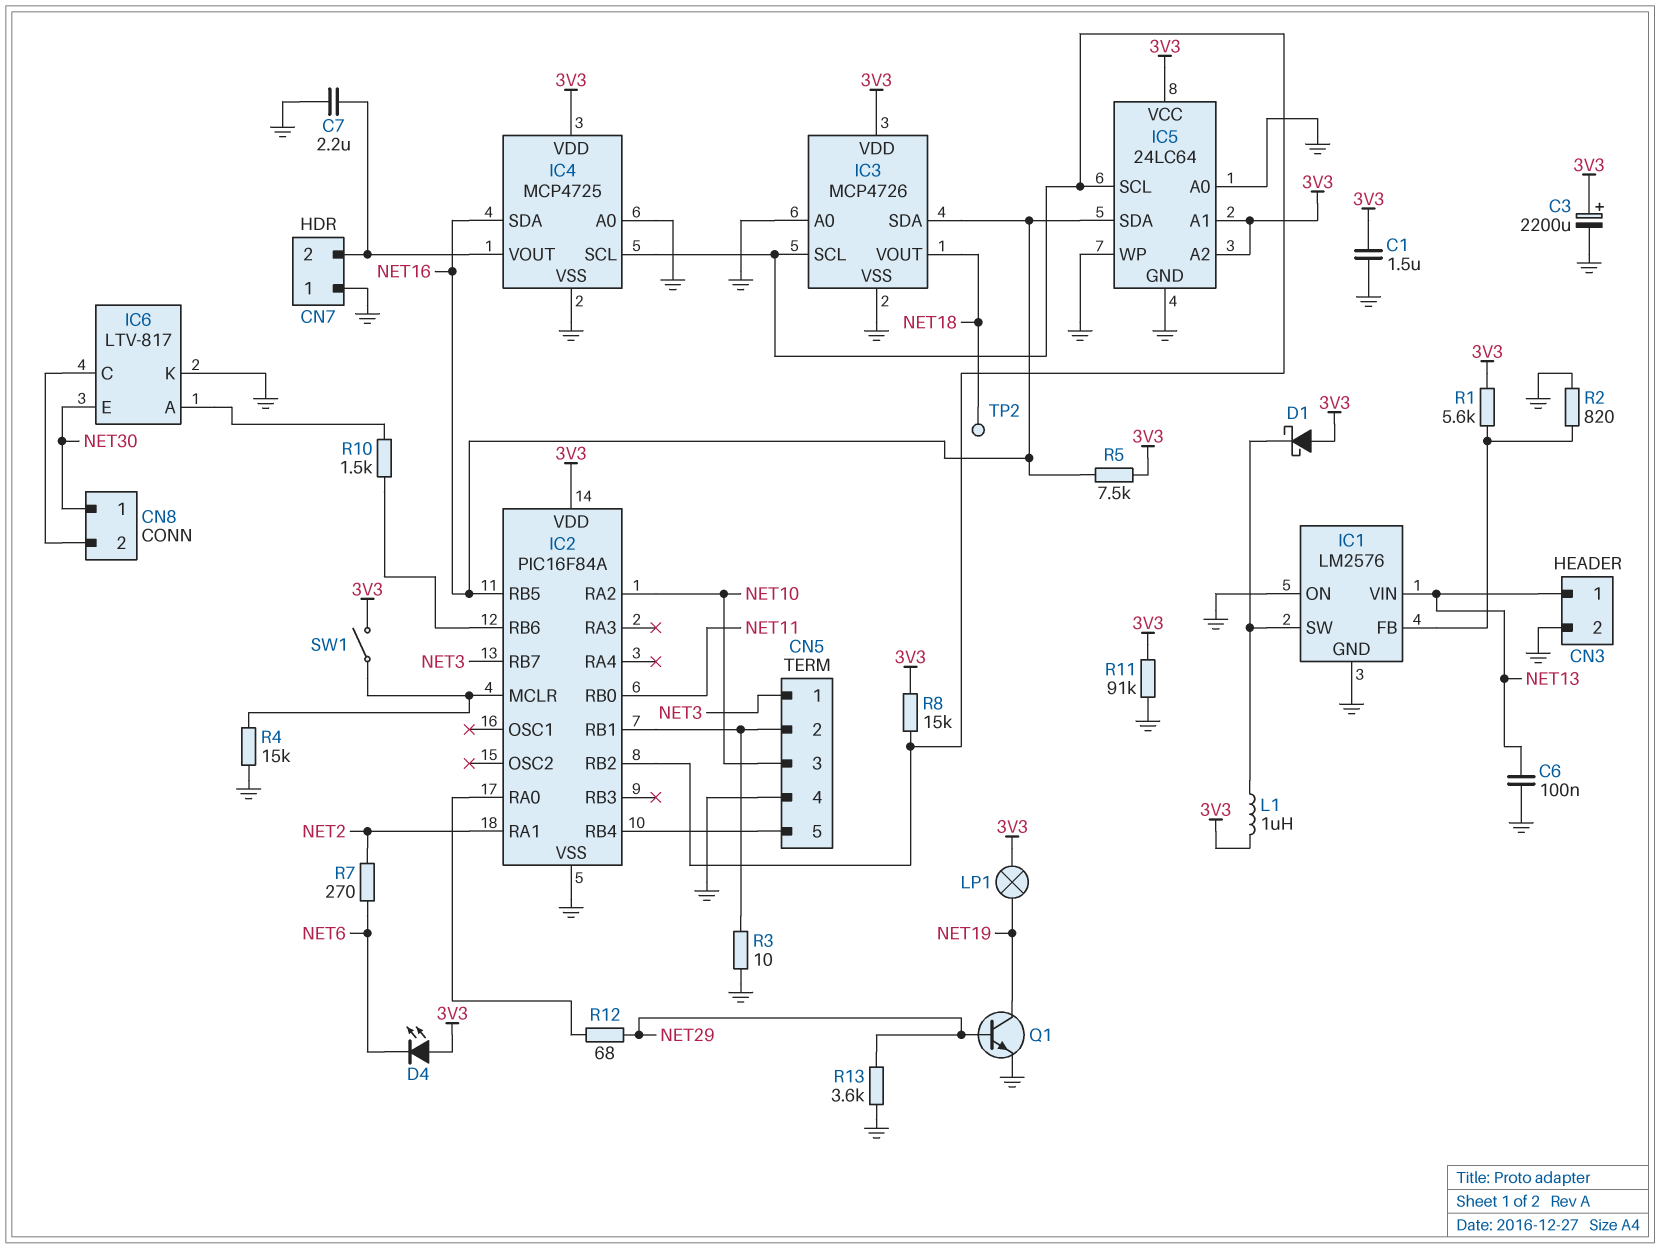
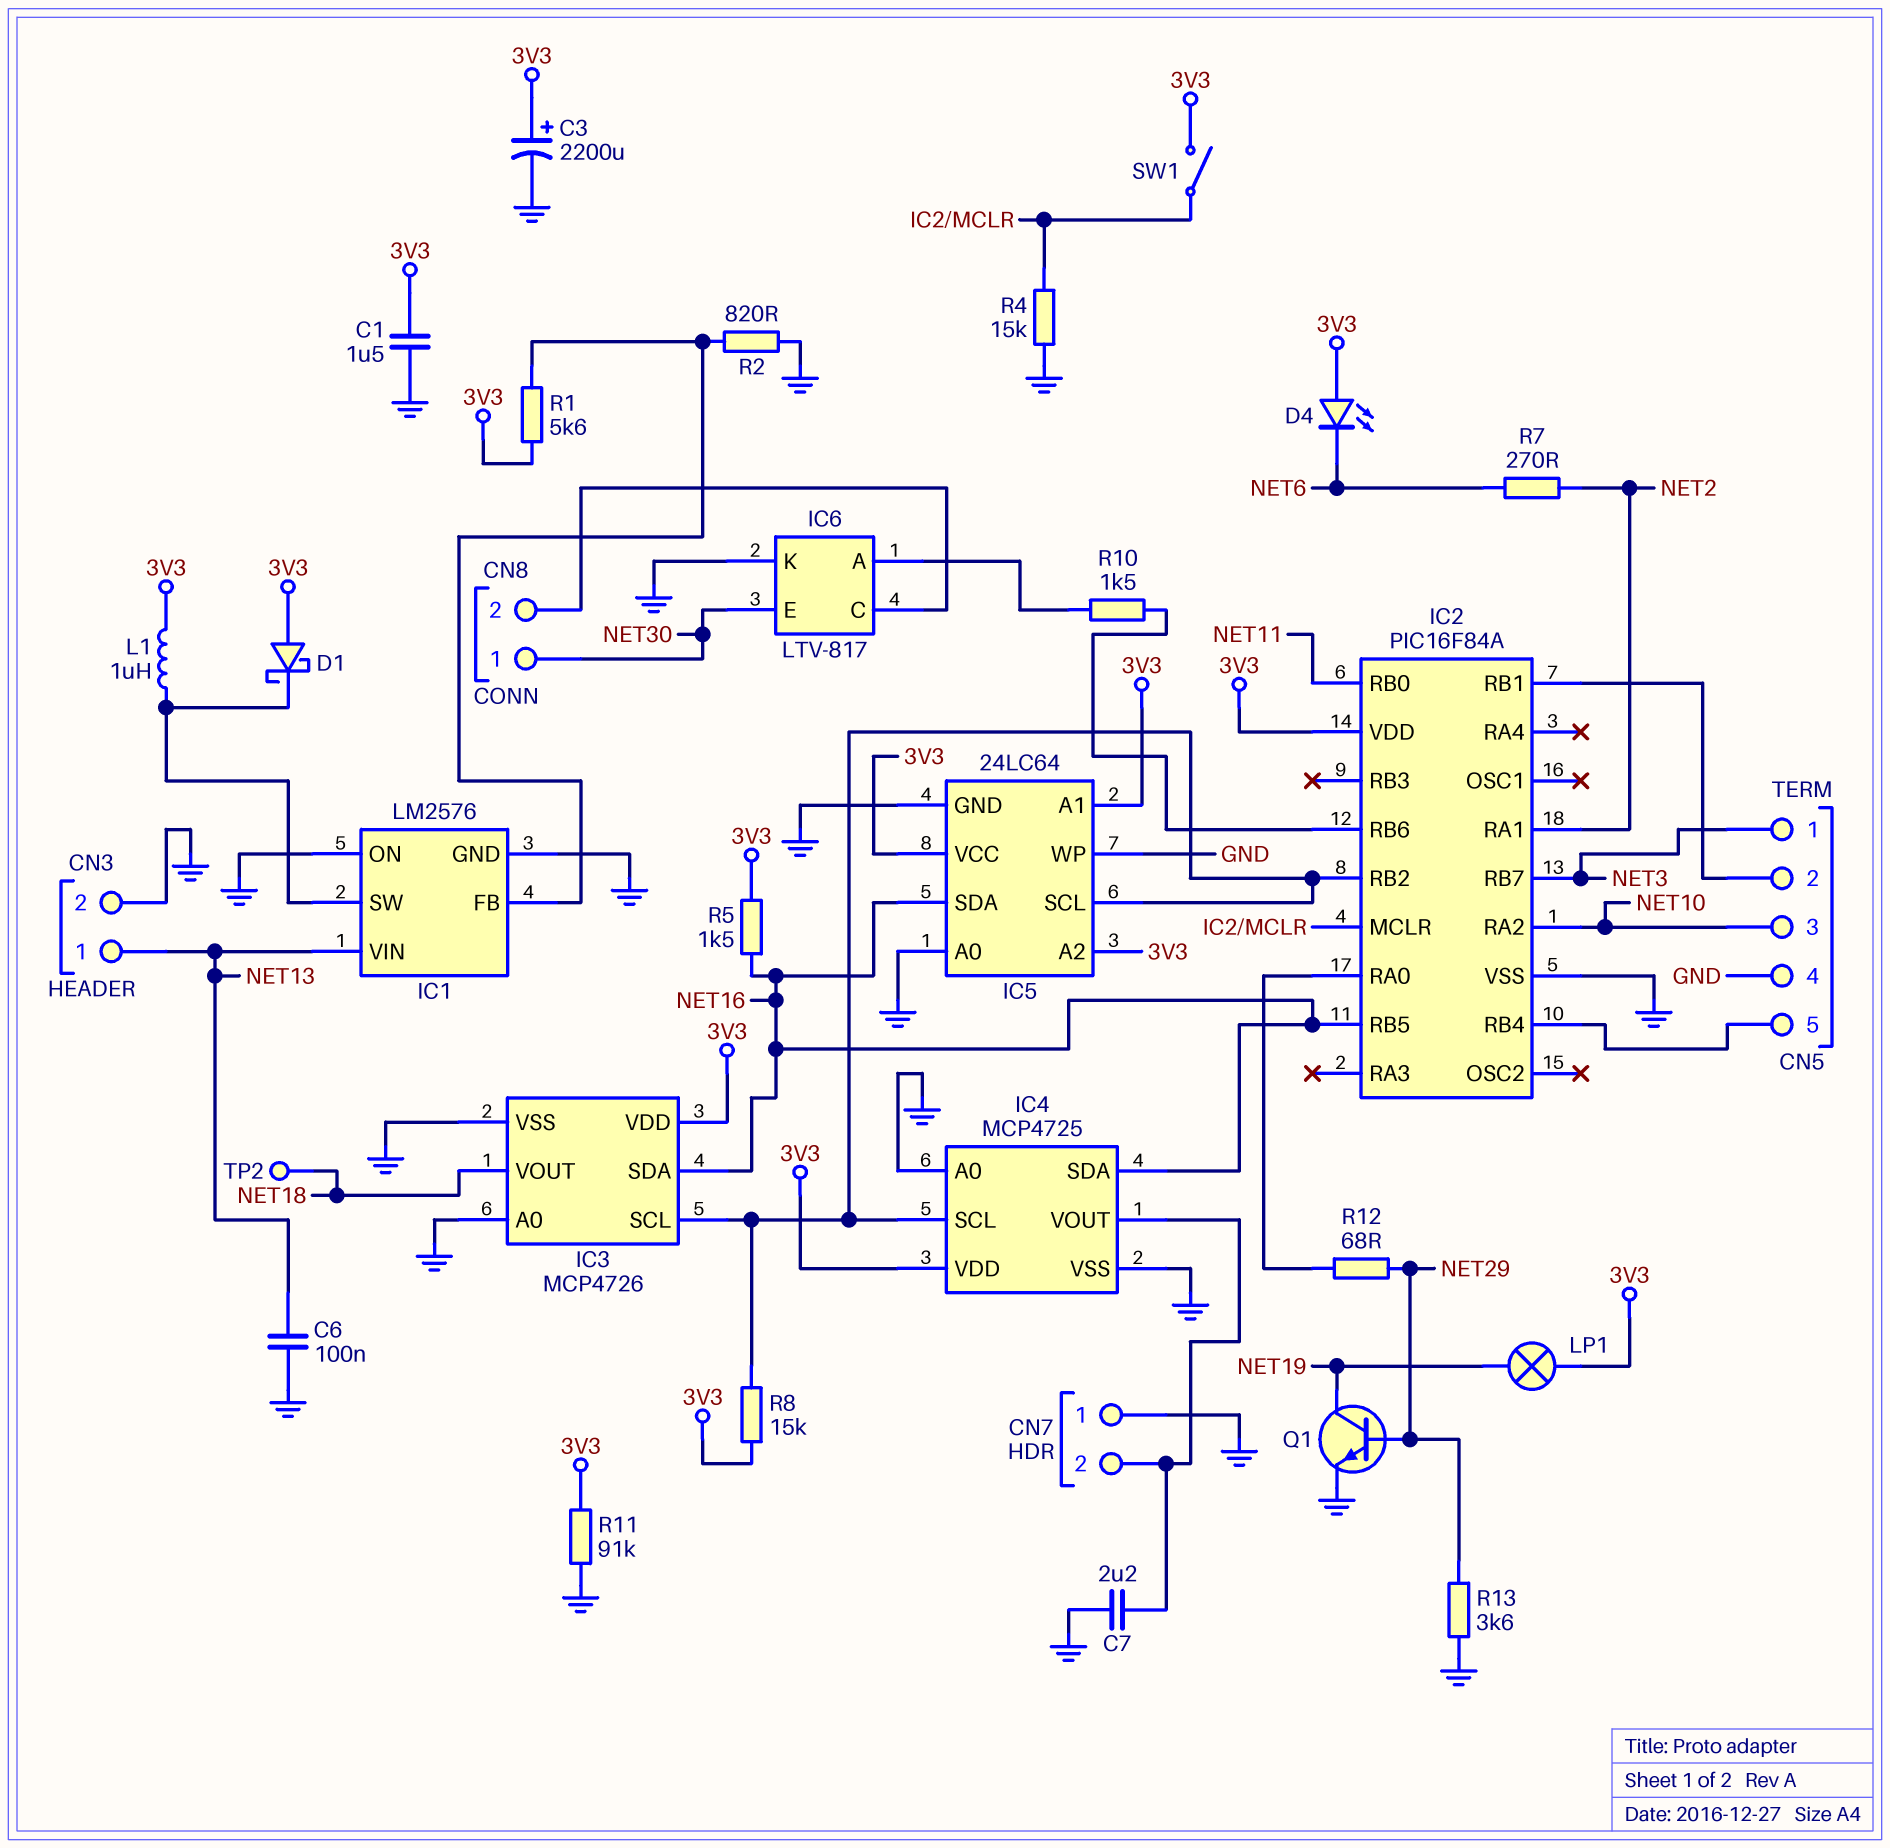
R3: 10 (CN5/2, GND) -> none
R5: 7.5k (3V3, NET16) -> 1.5k (3V3, NET16)

